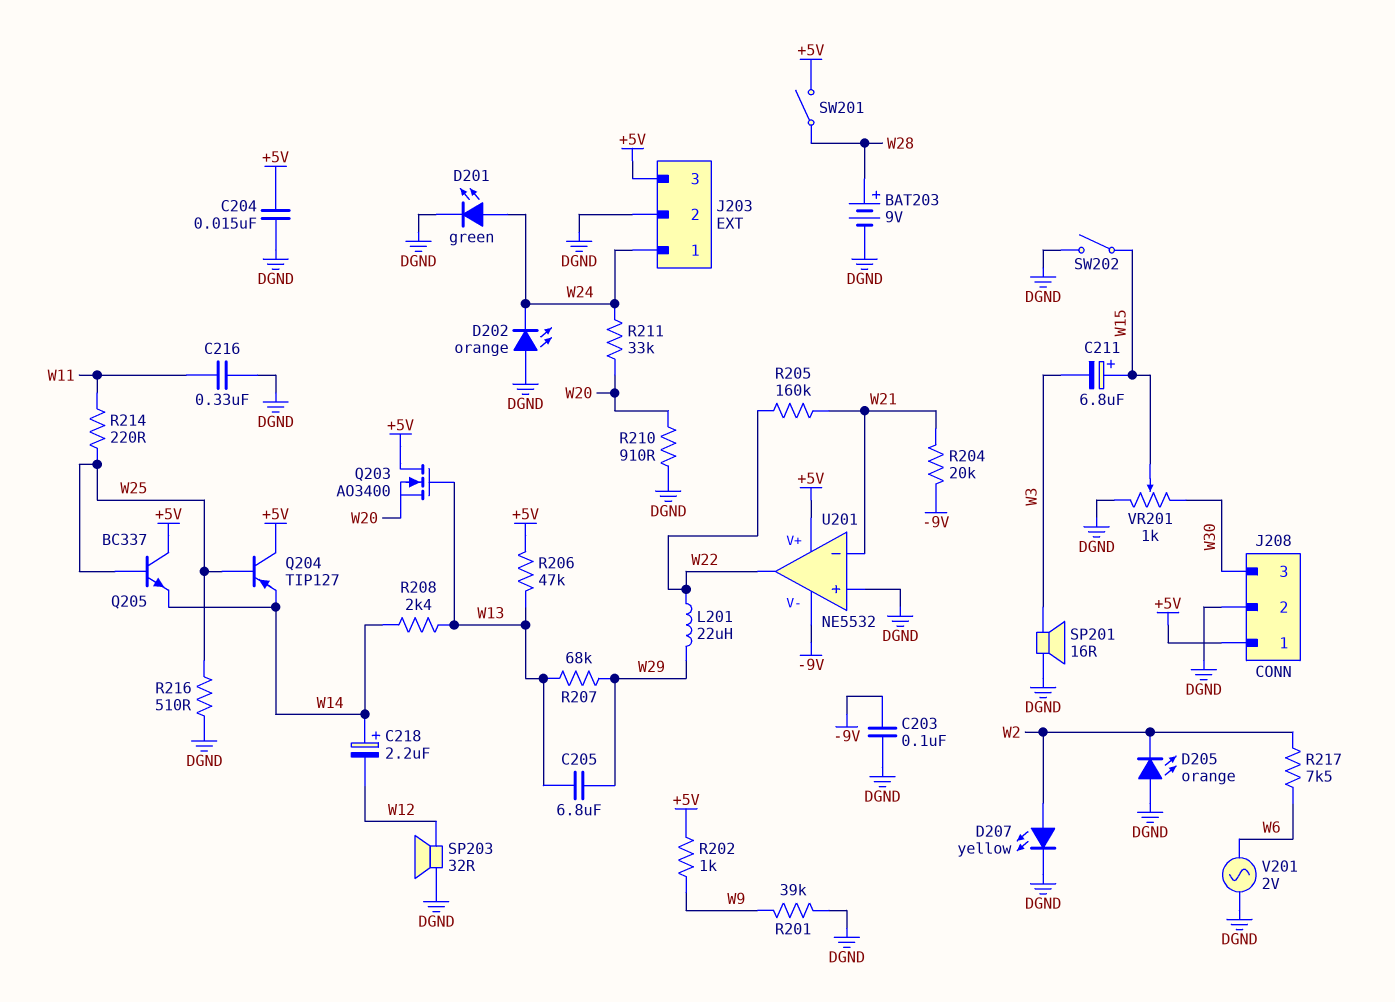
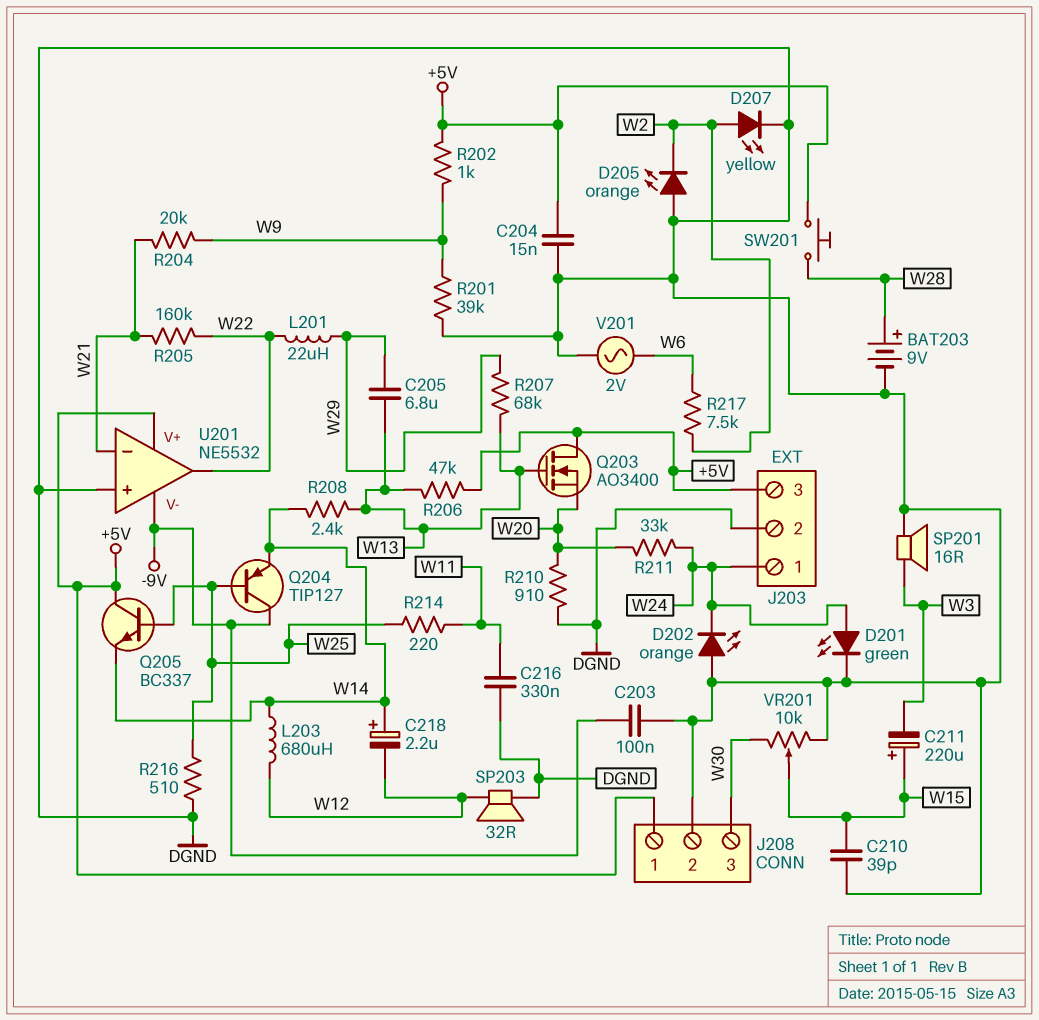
C210: none -> 39pF (DGND, W15)
C211: 6.8uF (plus W15, minus W3) -> 220uF (plus W15, minus W3)
L203: none -> 680uH (W12, W14)
Q204: PNP TIP127 (B W25, C +5V, E W14) -> PNP TIP127 (B W25, C -9V, E W14)
R204: 20k (-9V, W21) -> 20k (W9, W21)
SW201: switch (+5V, W28) -> button (+5V, W28)
SW202: switch (DGND, W15) -> none
VR201: 1k (DGND, W30, wiper W15) -> 10k (DGND, W30, wiper W15)

